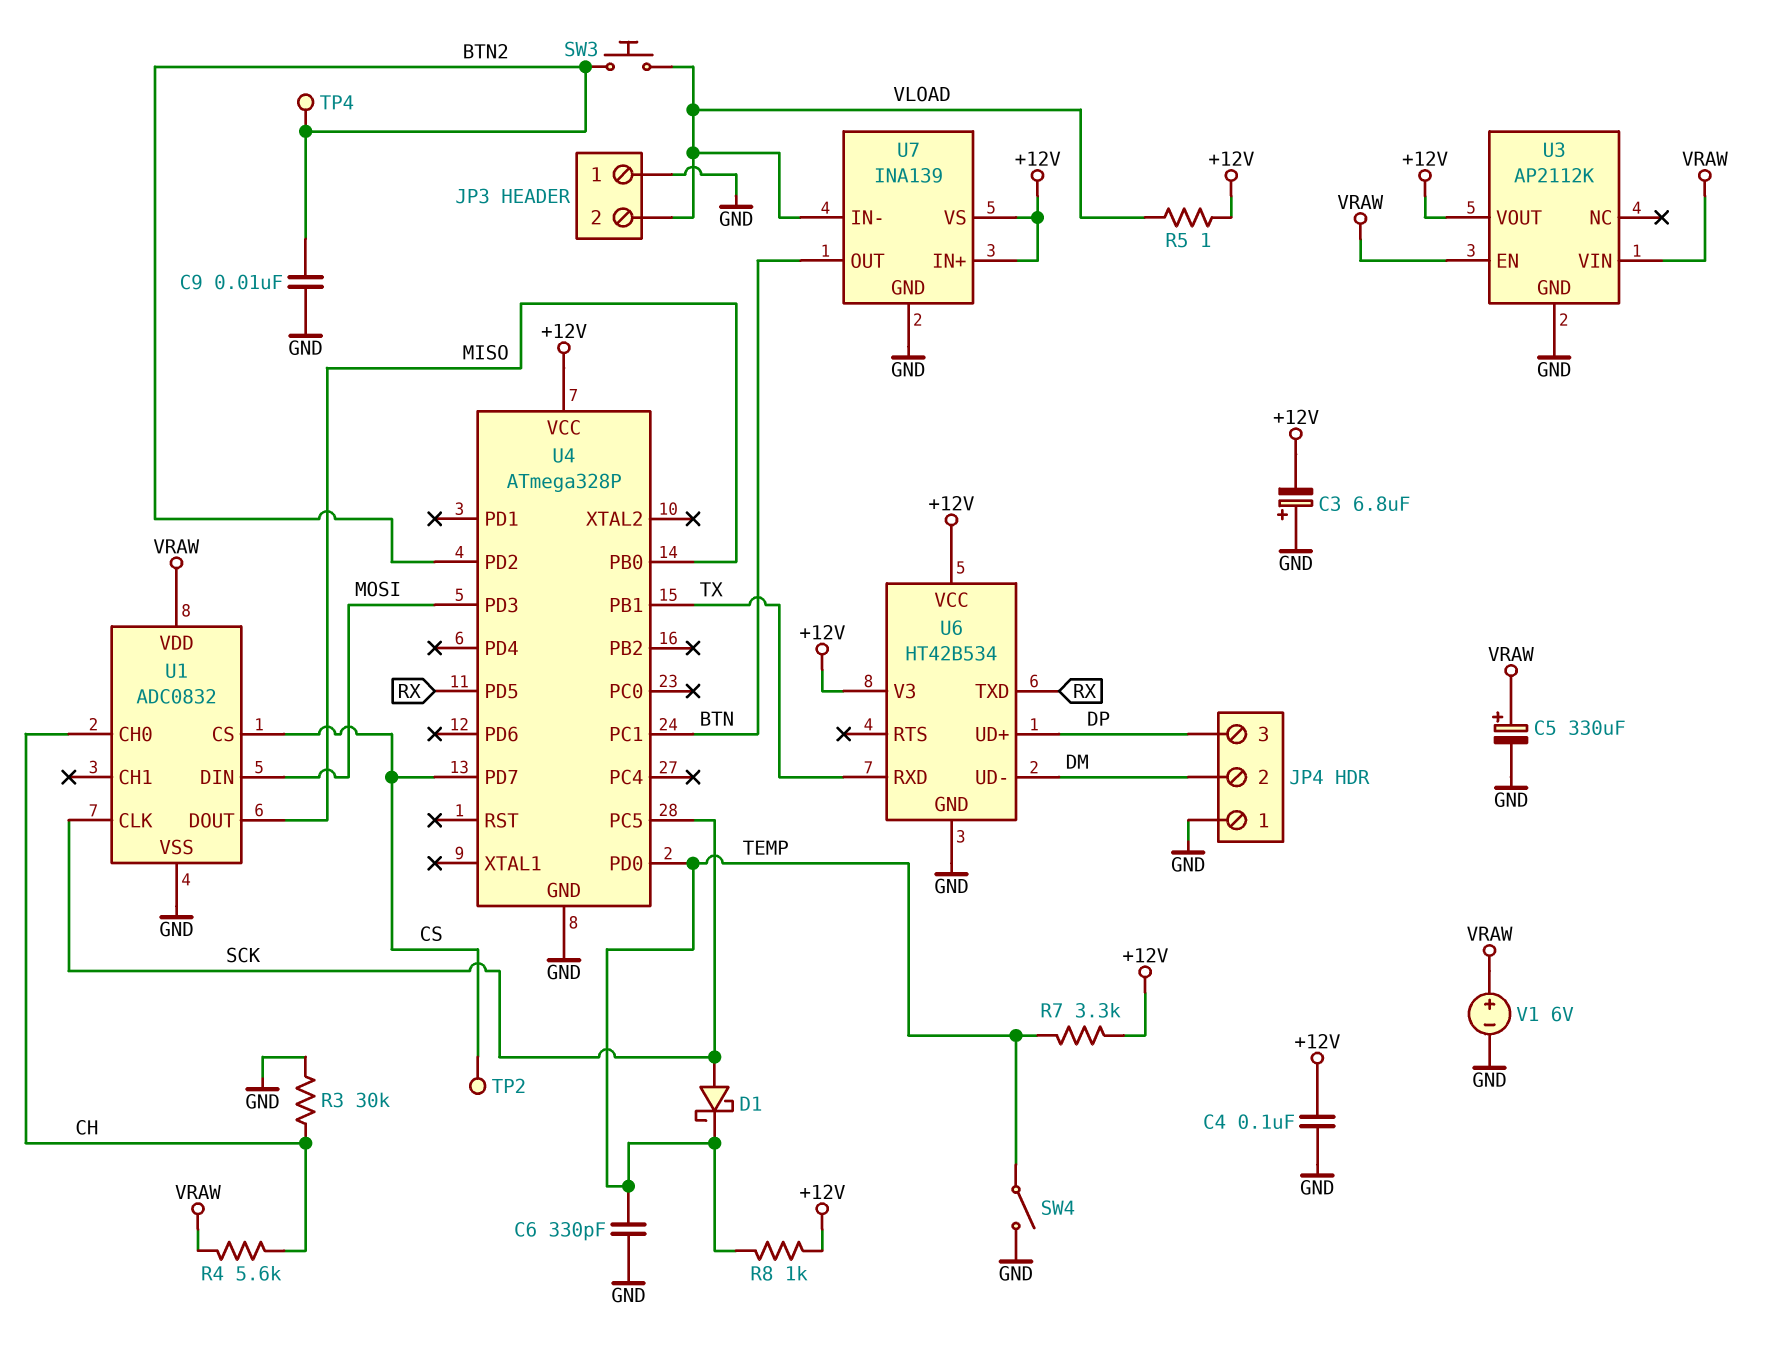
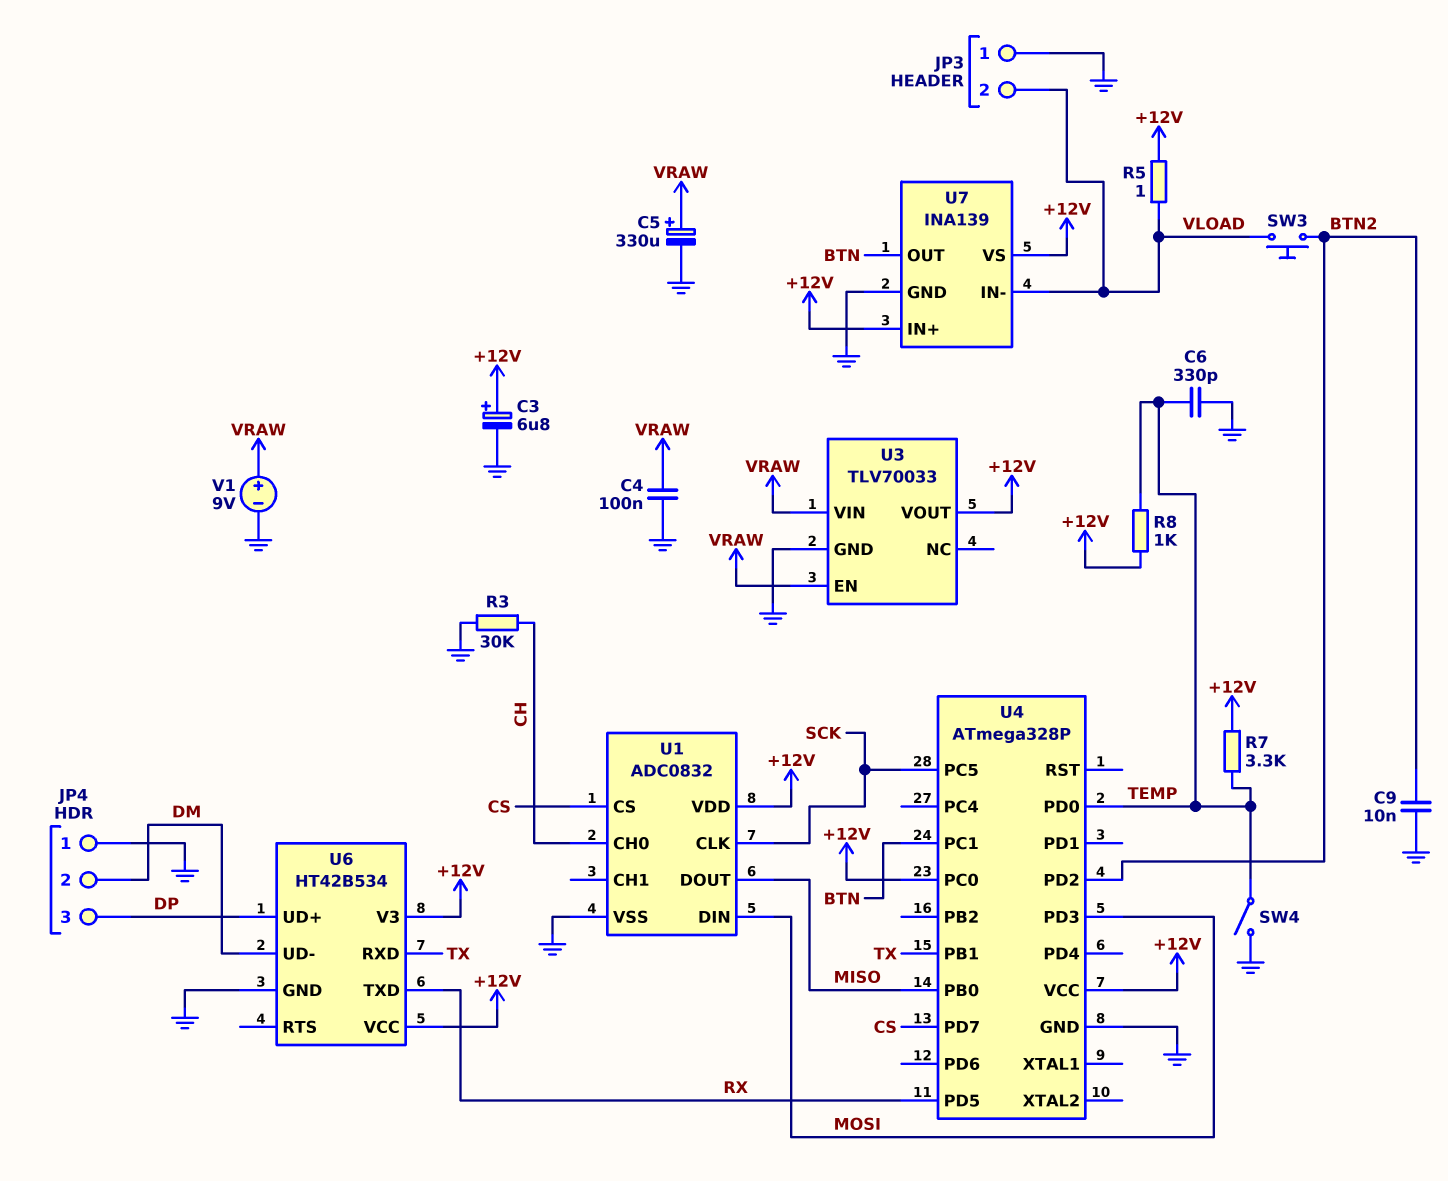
C3: 6.8uF (plus GND, minus +12V) -> 6.8uF (plus +12V, minus GND)
C4: 100nF (+12V, GND) -> 100nF (GND, VRAW)
D1: schottky (A SCK, K TEMP) -> none
R4: 5.6k (CH, VRAW) -> none
TP2: test point (CS) -> none
TP4: test point (BTN2) -> none
U1 pin VDD: VRAW -> +12V
U3: AP2112K -> TLV70033
U4 pin PC0: none -> +12V
V1: 6V (plus VRAW, minus GND) -> 9V (plus VRAW, minus GND)

